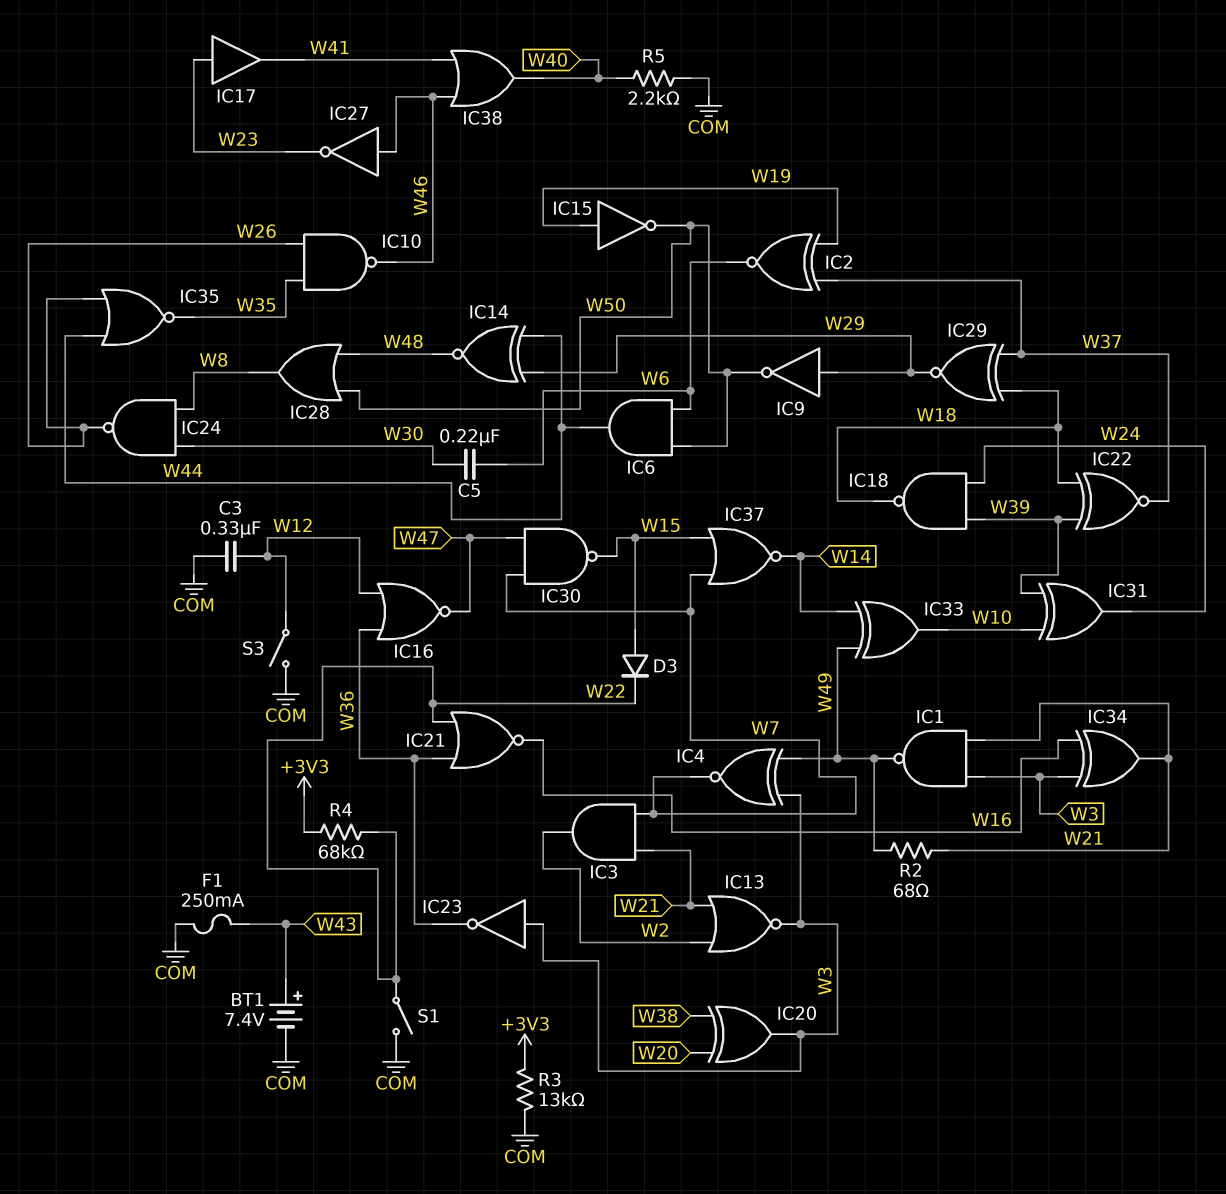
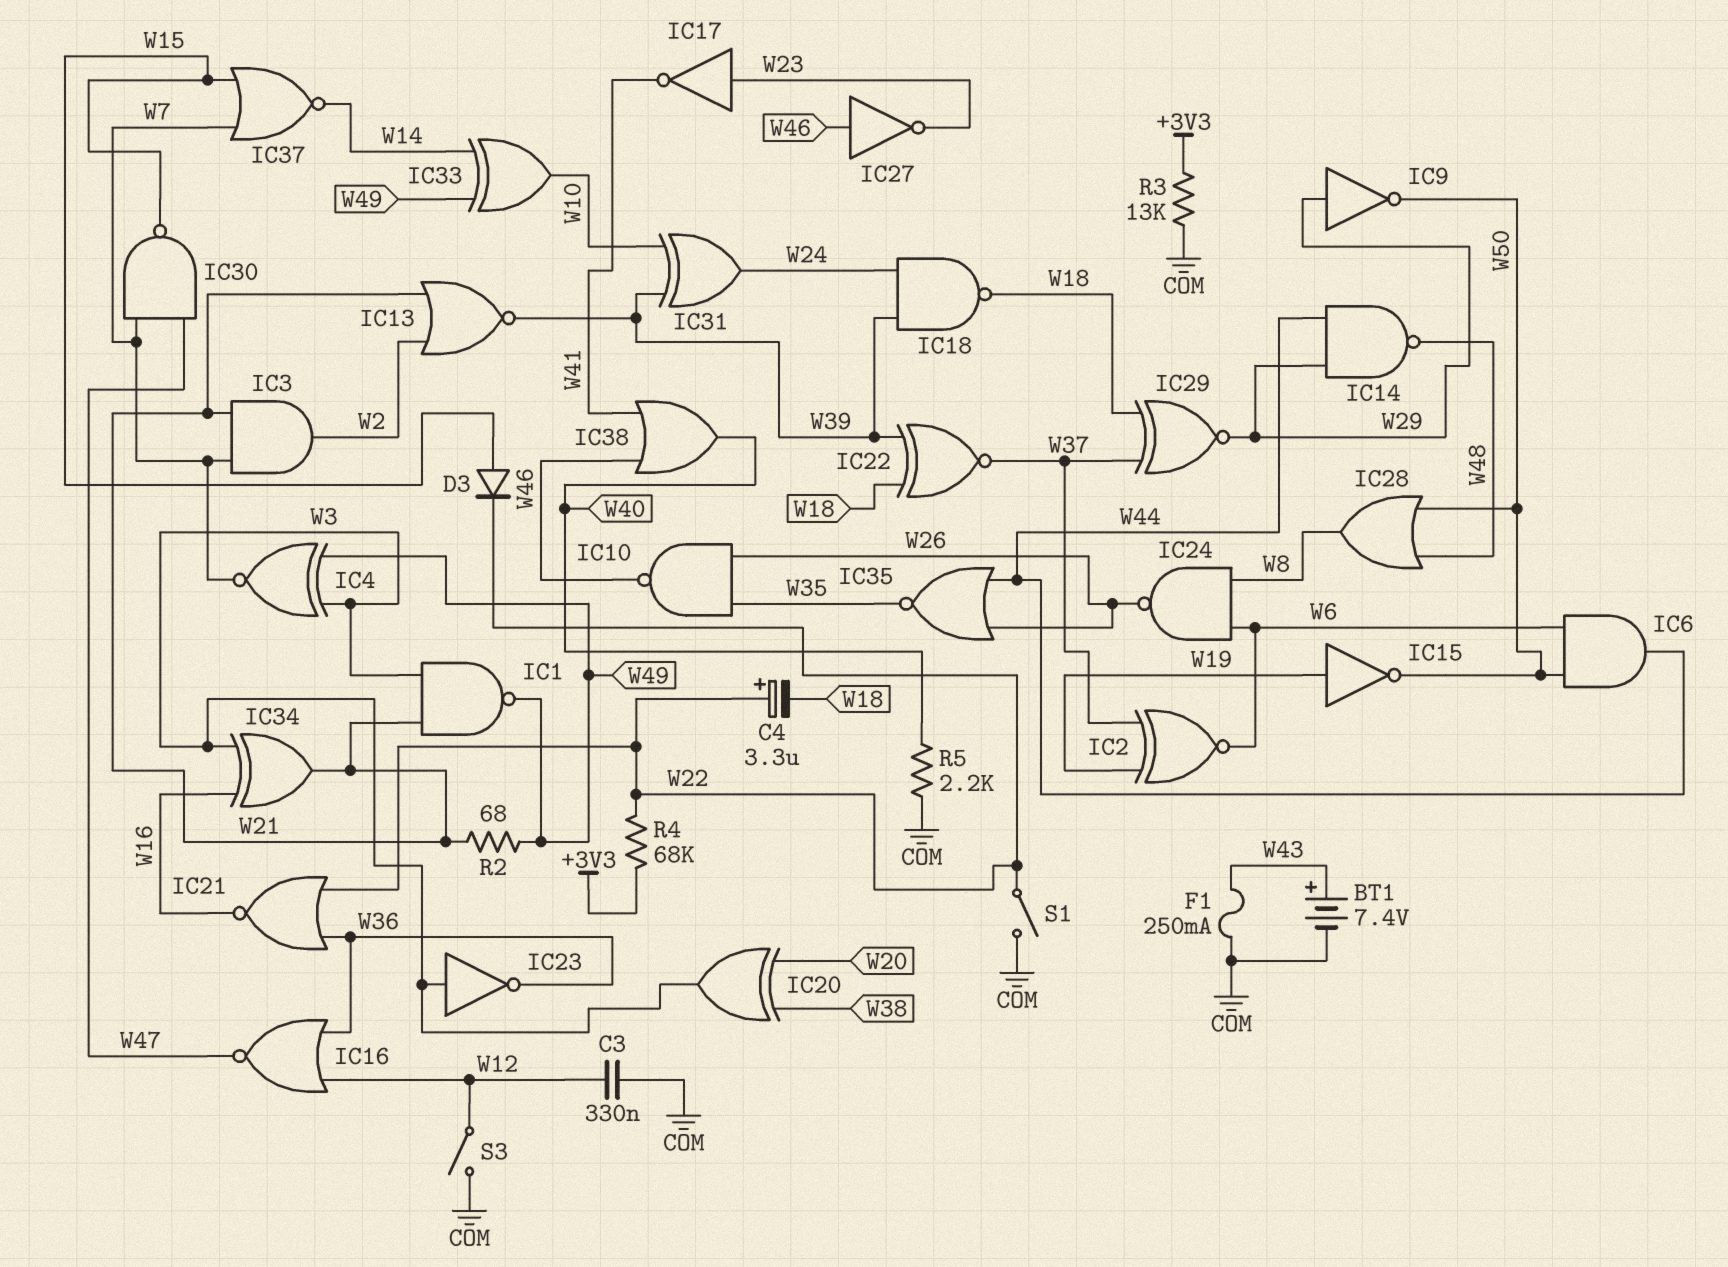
C4: none -> 3.3uF (plus W22, minus W18)
C5: 220nF (W6, W30) -> none
IC13: NOR (in W2, in W21, out W3) -> NOR (in W2, in W21, out W39)
IC14: XNOR (in W29, in W44, out W48) -> NAND (in W29, in W44, out W48)
IC17: buffer (in W23, out W41) -> NOT (in W23, out W41)
IC24: NAND (in W8, in W30, out W26) -> NAND (in W6, in W8, out W26)

